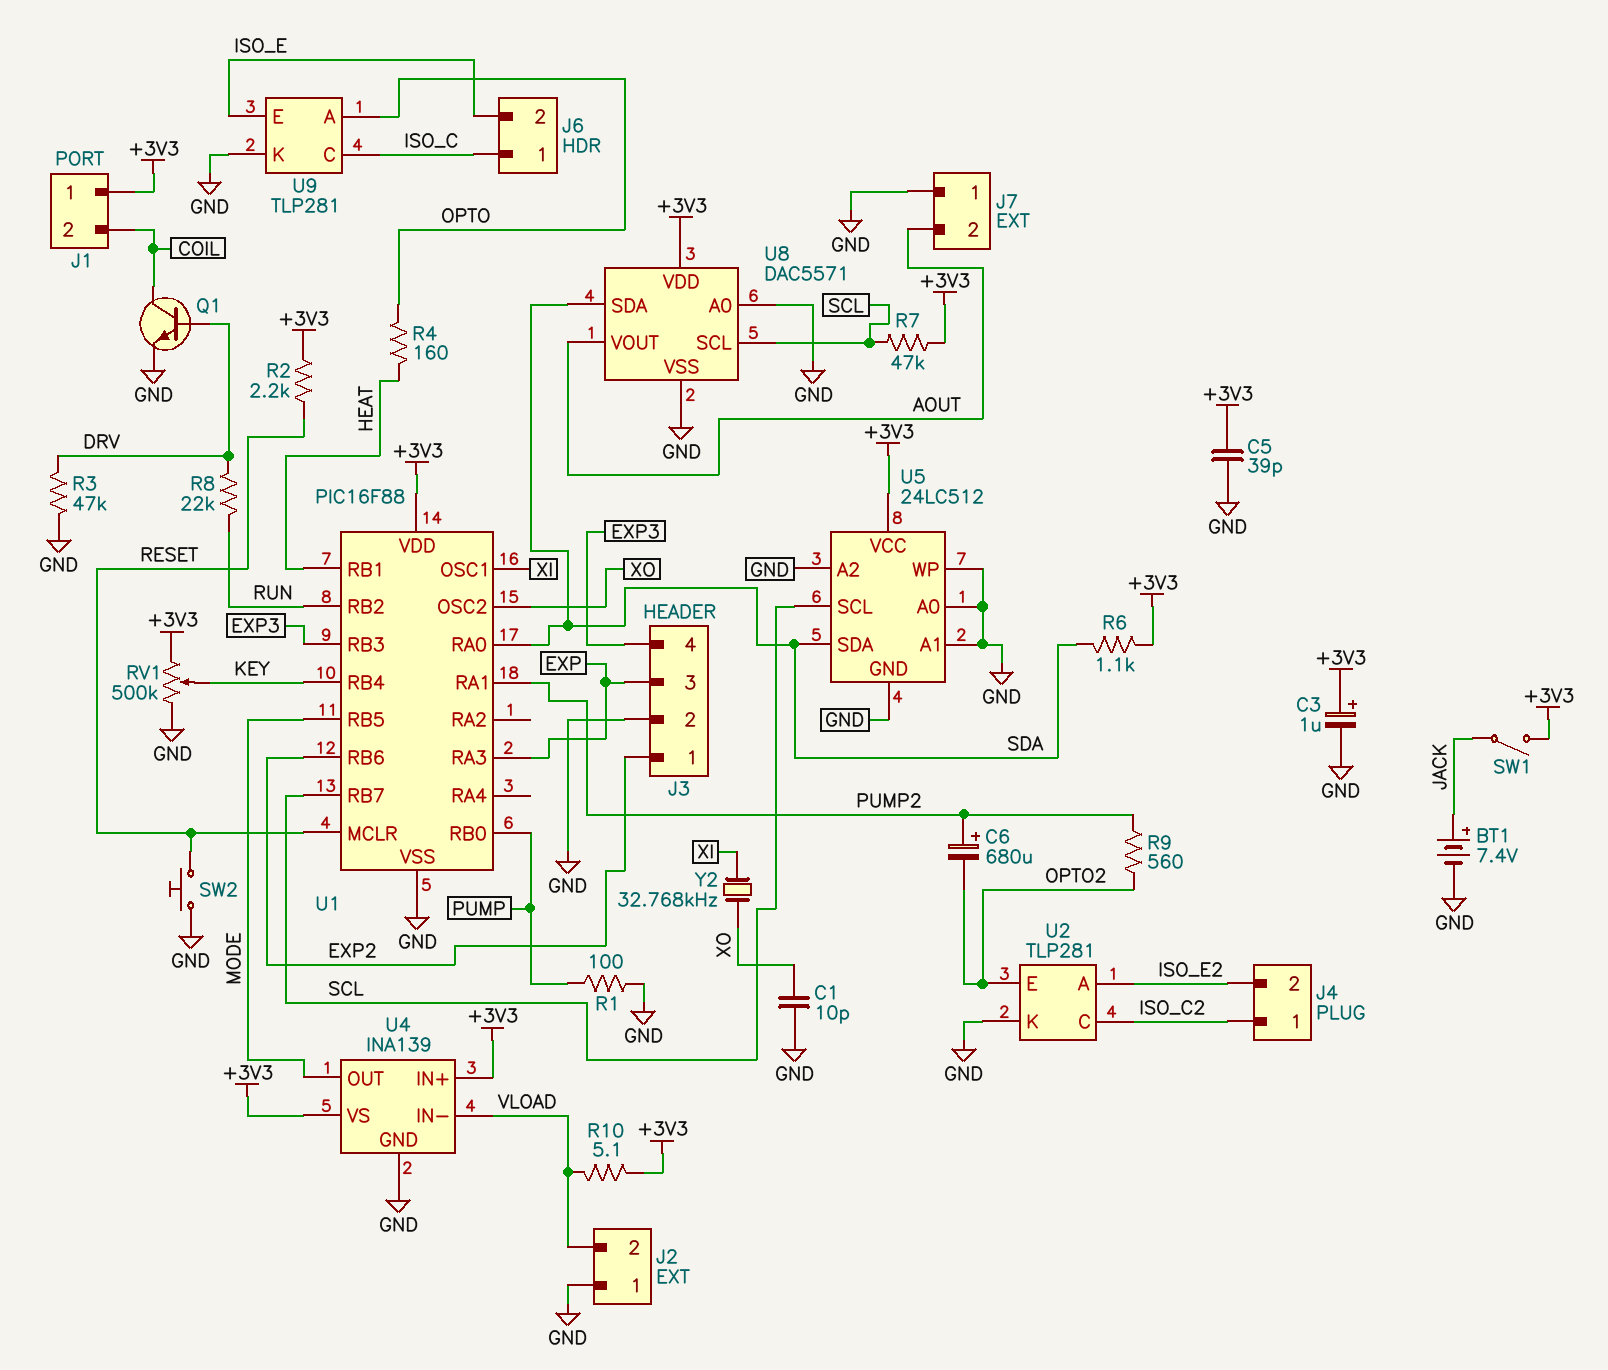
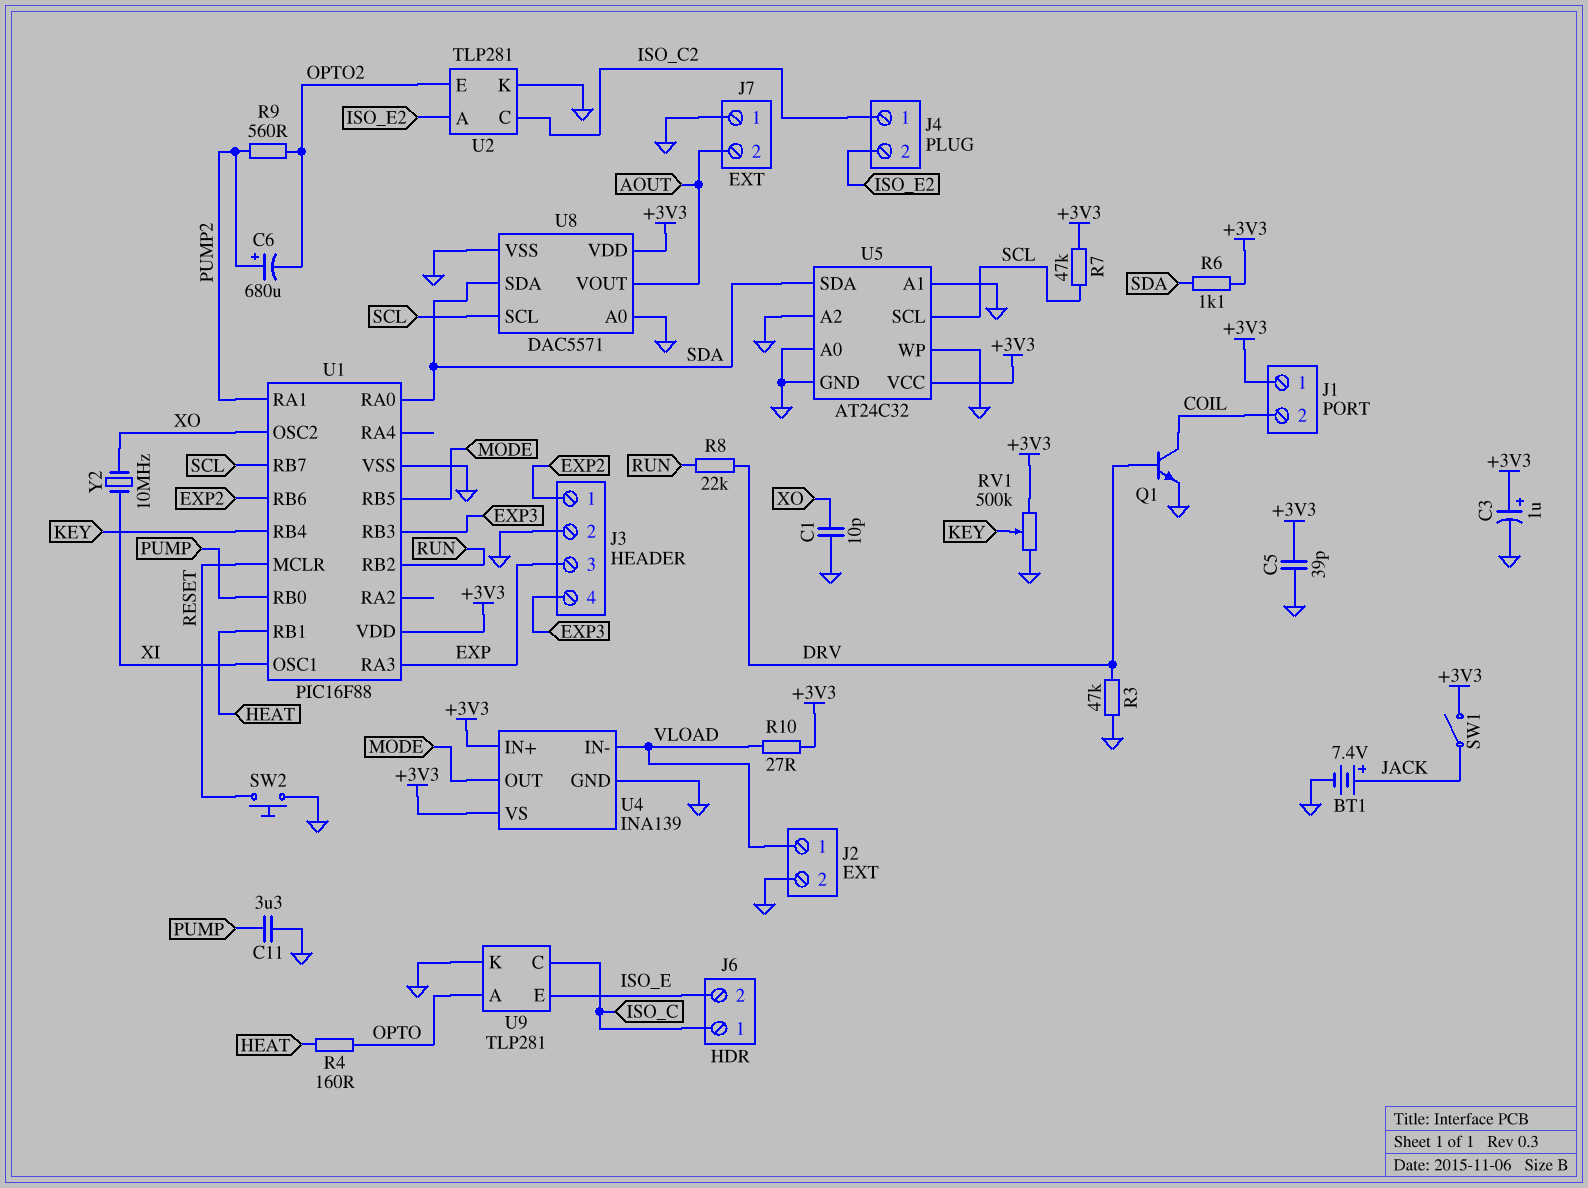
C11: none -> 3.3uF (GND, PUMP)
J2 pin 1: GND -> VLOAD
J2 pin 2: VLOAD -> GND
R1: 100 (GND, PUMP) -> none
R2: 2.2k (+3V3, RESET) -> none
R10: 5.1 (+3V3, VLOAD) -> 27 (+3V3, VLOAD)
U5: 24LC512 -> AT24C32
Y2: 32.768kHz (XI, XO) -> 10MHz (XI, XO)

